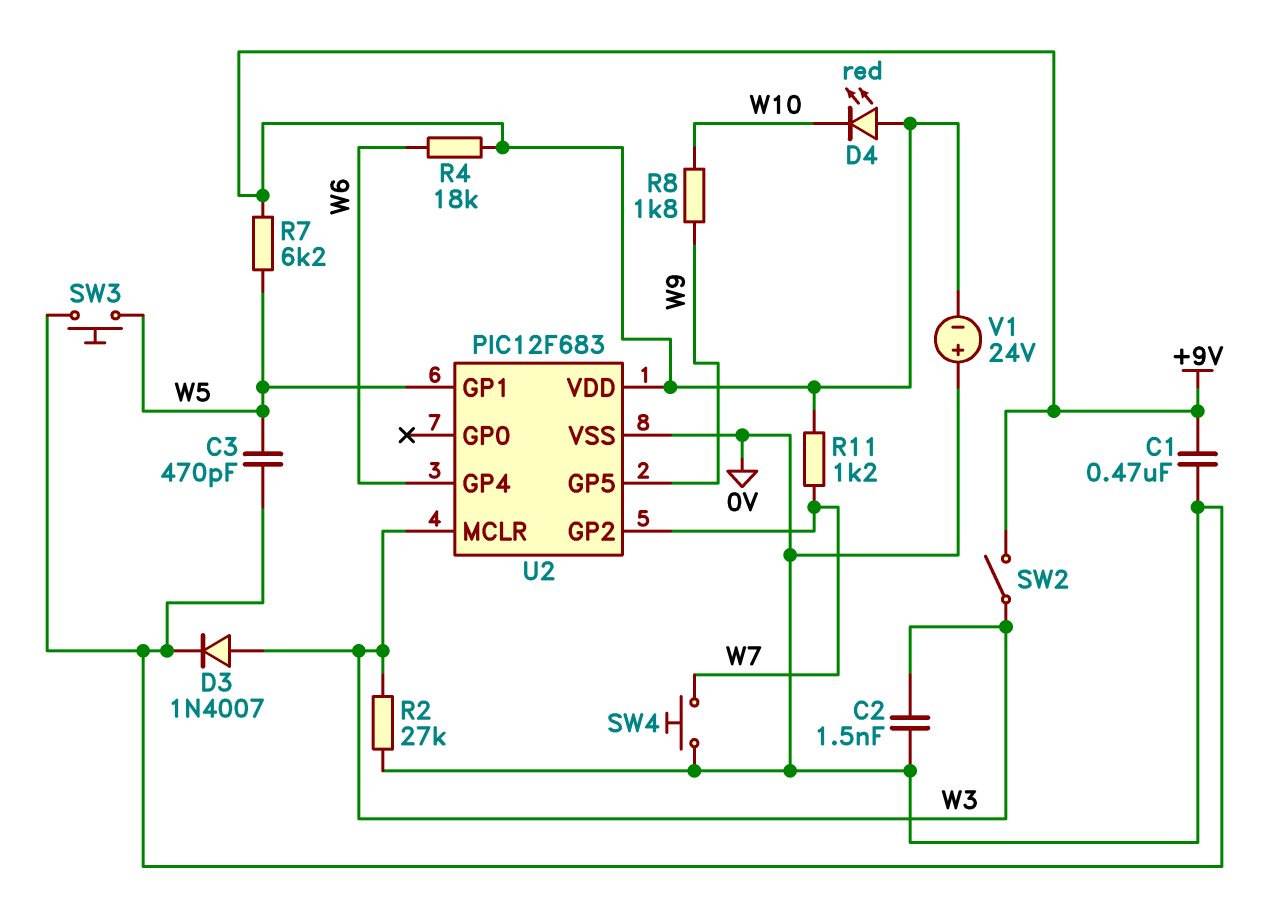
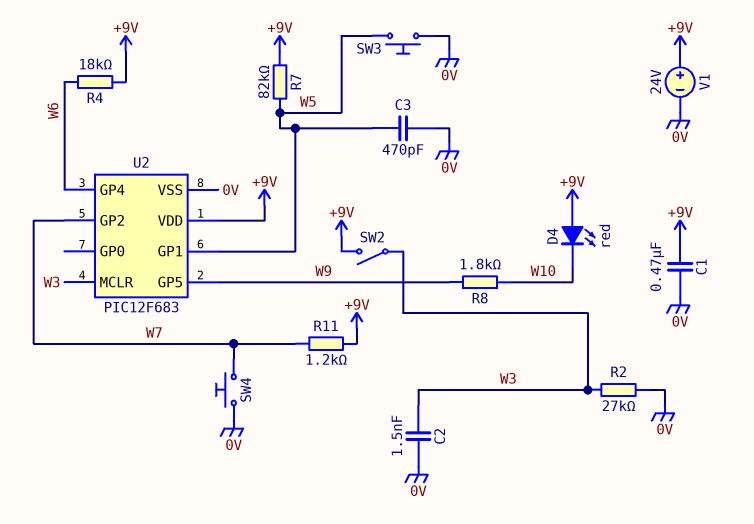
D3: diode 1N4007 (A W3, K 0V) -> none
R7: 6.2k (+9V, W5) -> 82k (+9V, W5)
V1: 24V (plus 0V, minus +9V) -> 24V (plus +9V, minus 0V)

